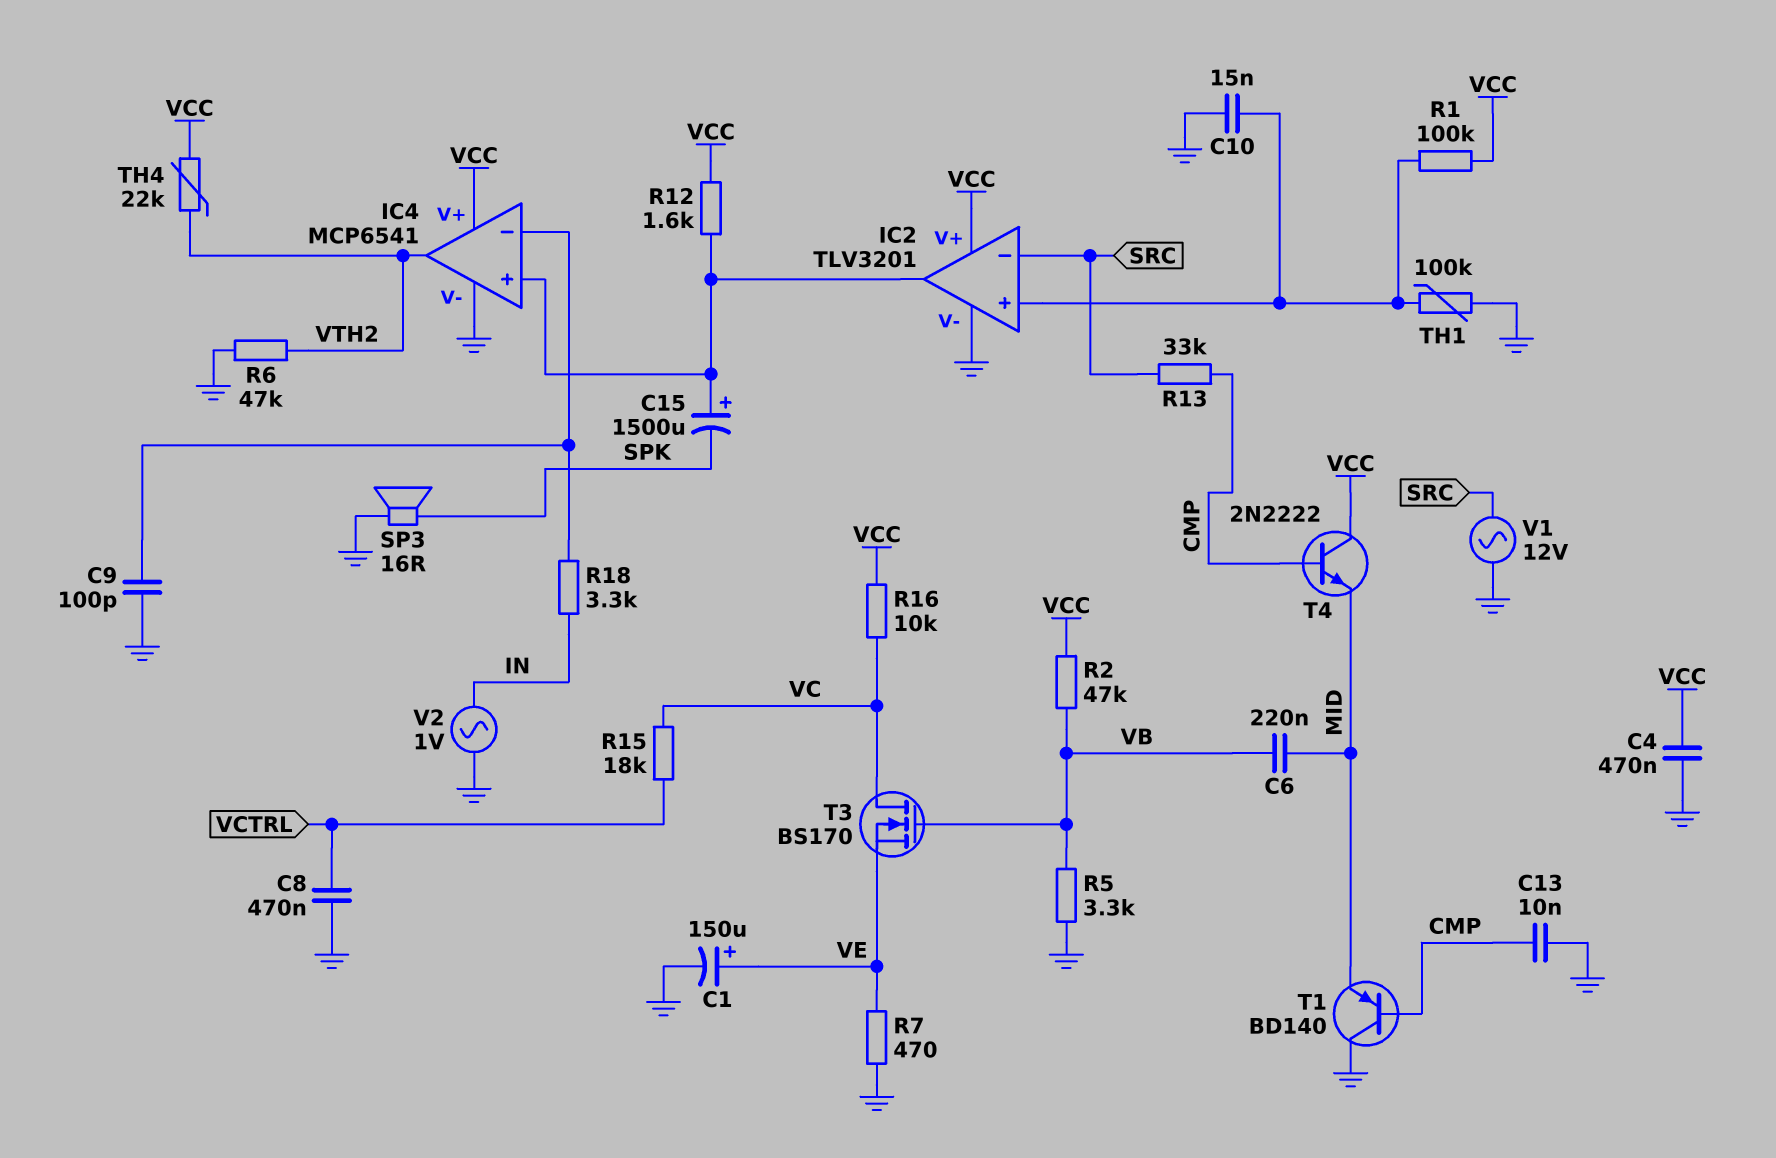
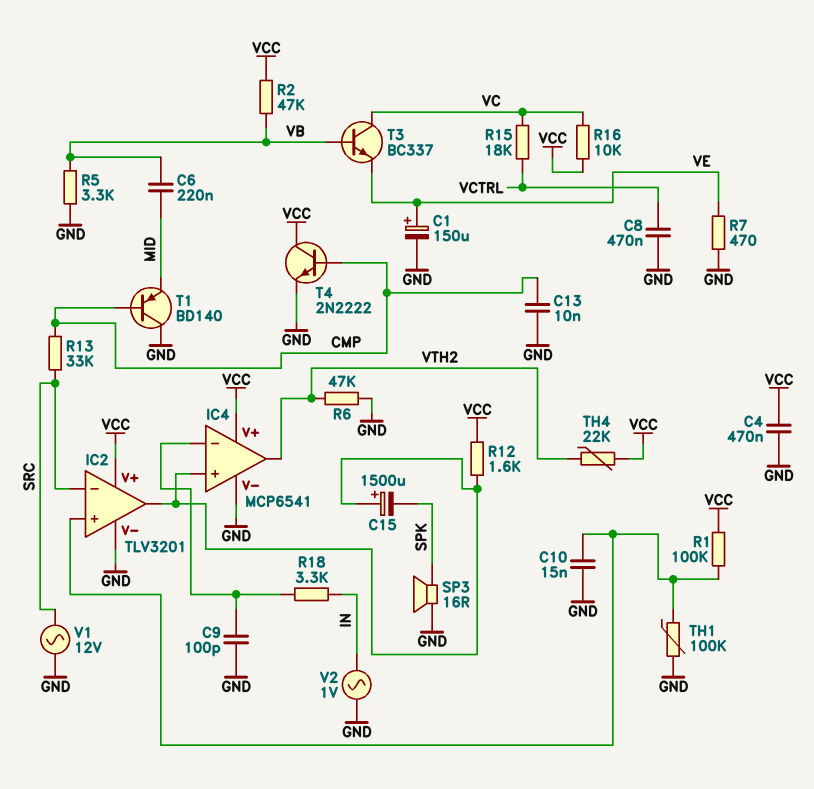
T3: NMOS BS170 (G VB, D VC, S VE) -> NPN BC337 (B VB, C VC, E VE)
T4: NPN 2N2222 (B CMP, C VCC, E MID) -> NPN 2N2222 (B CMP, C VCC, E GND)

